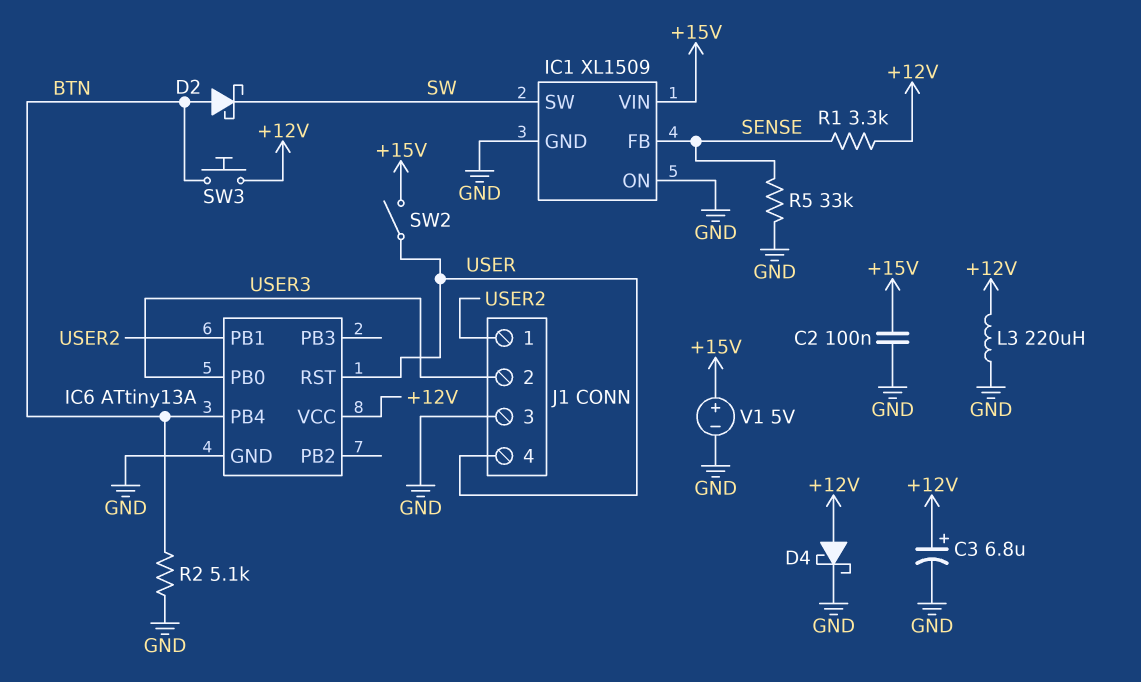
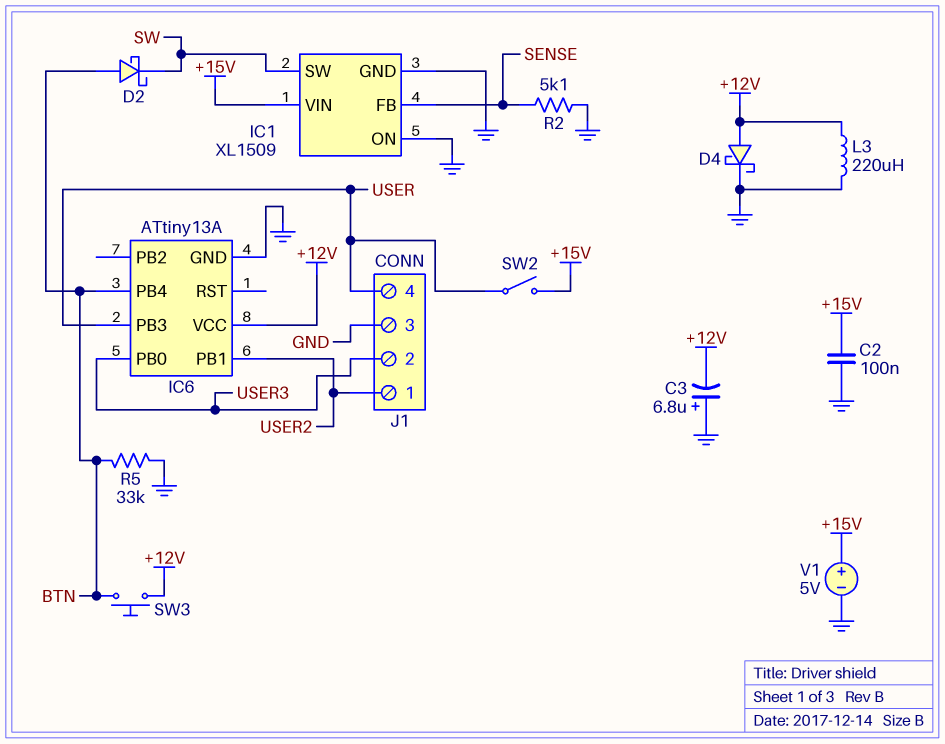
C3: 6.8uF (plus +12V, minus GND) -> 6.8uF (plus GND, minus +12V)
IC6 pin PB3: none -> USER
IC6 pin RST: USER -> none
R1: 3.3k (+12V, SENSE) -> none
R2: 5.1k (BTN, GND) -> 5.1k (GND, SENSE)
R5: 33k (GND, SENSE) -> 33k (BTN, GND)

